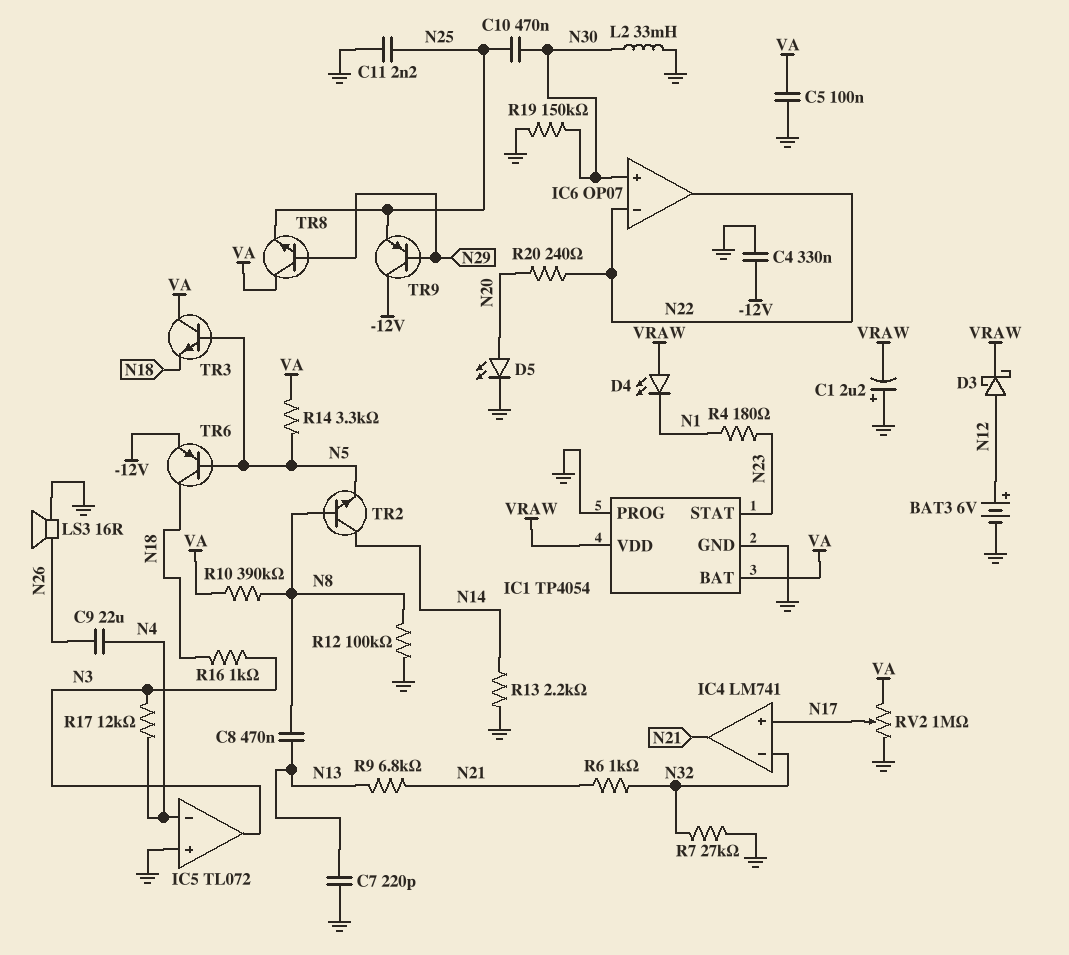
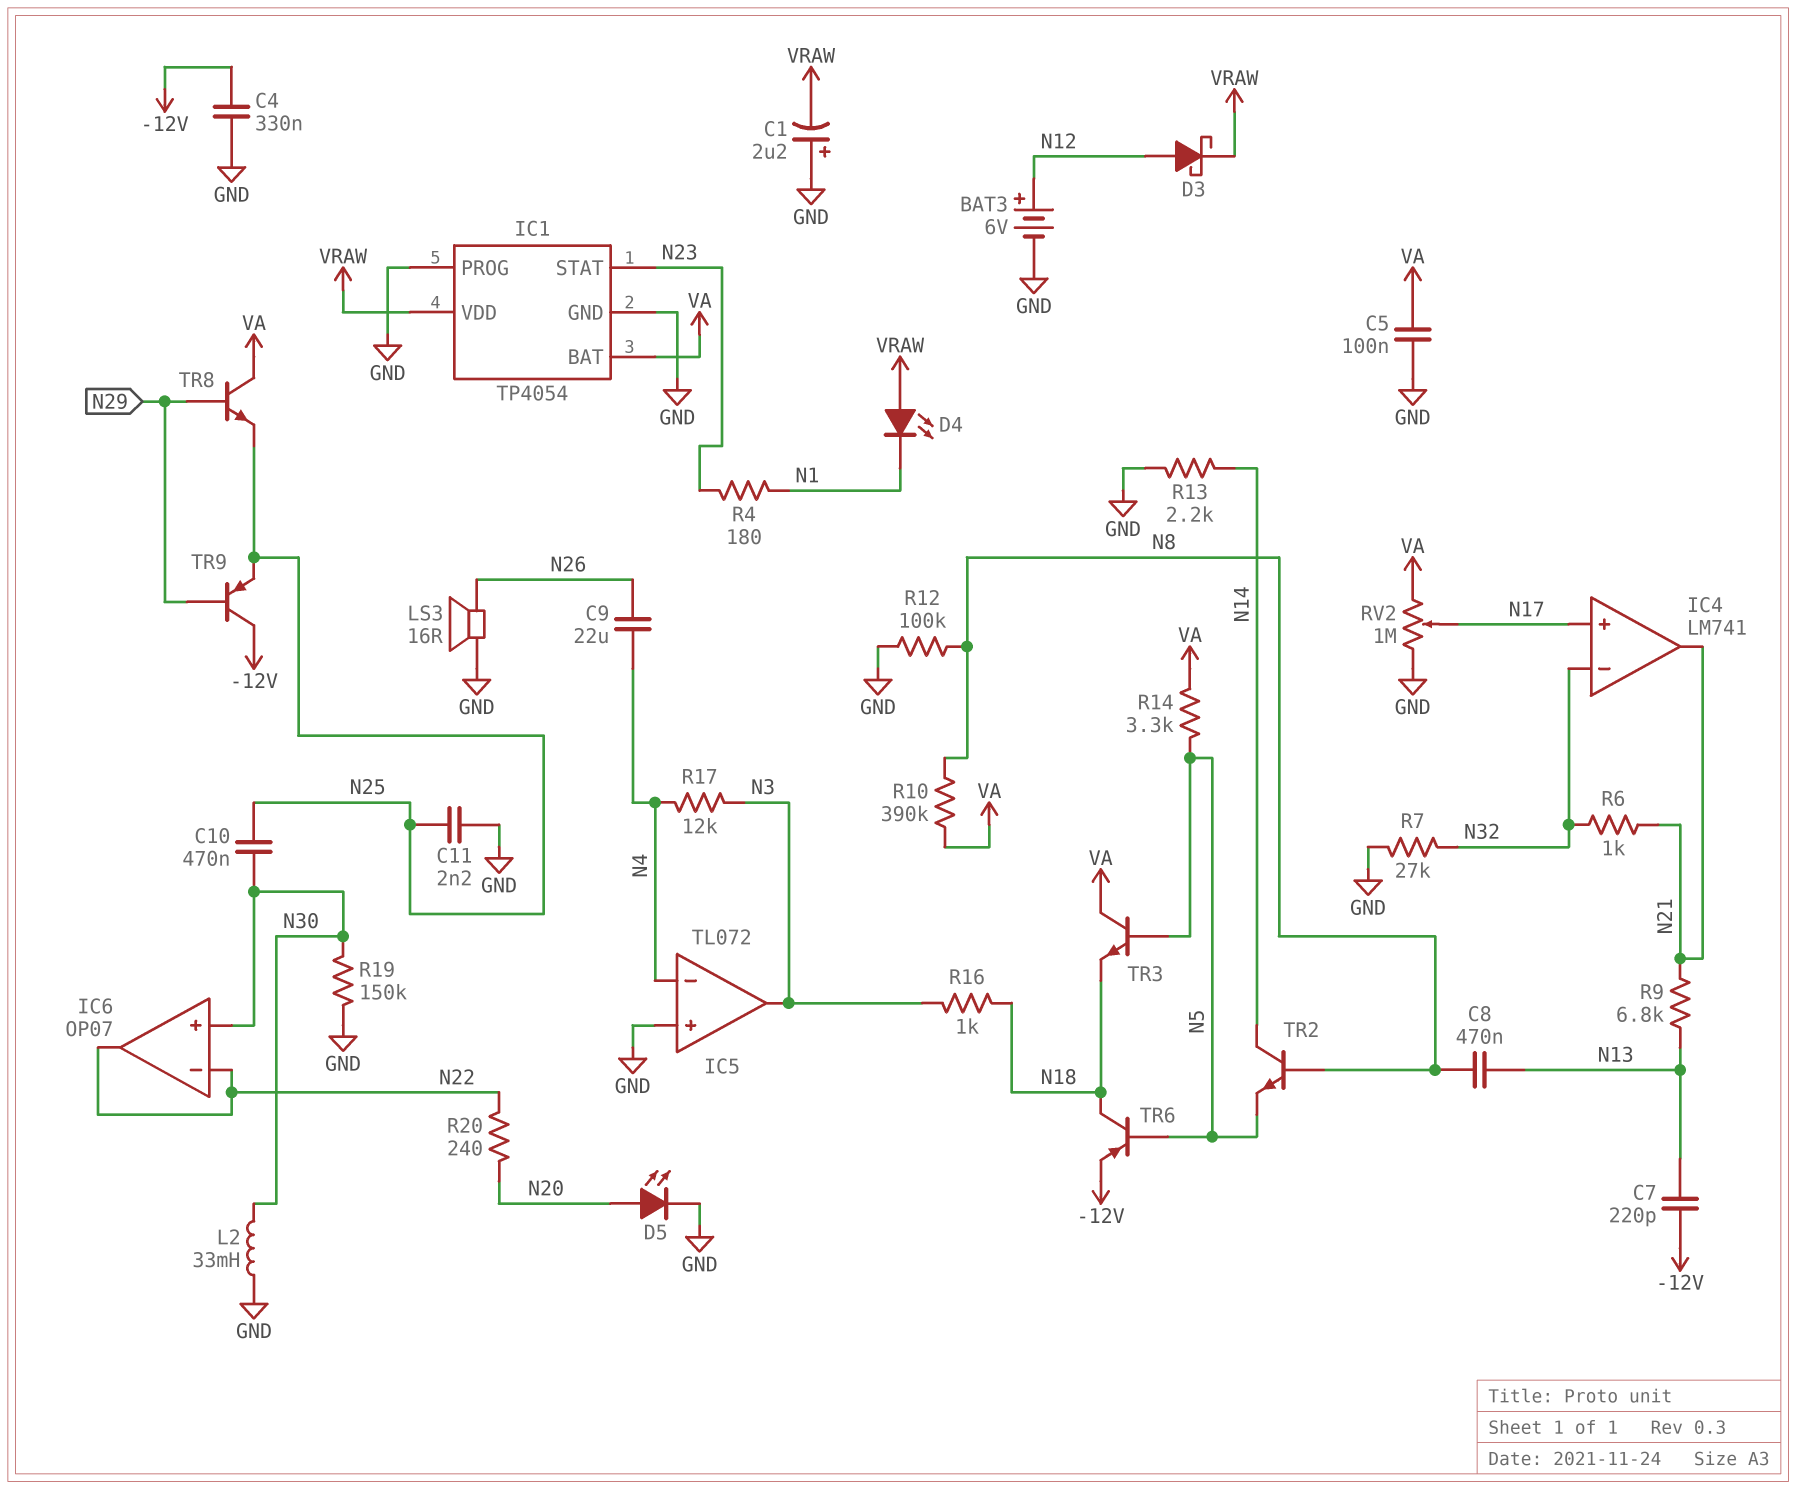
C7: 220pF (GND, N13) -> 220pF (-12V, N13)

